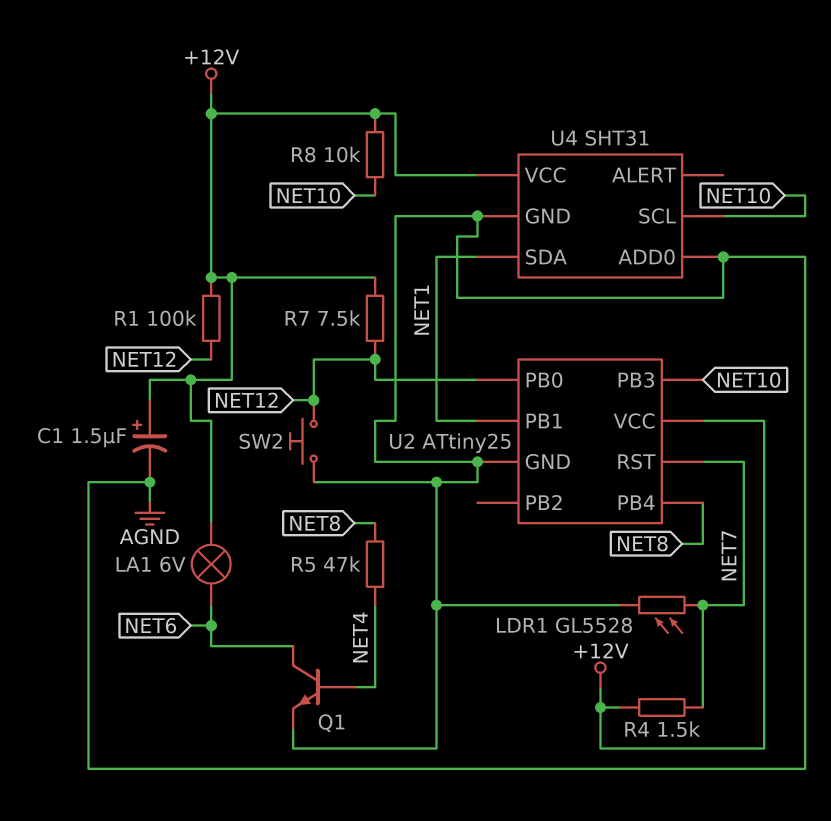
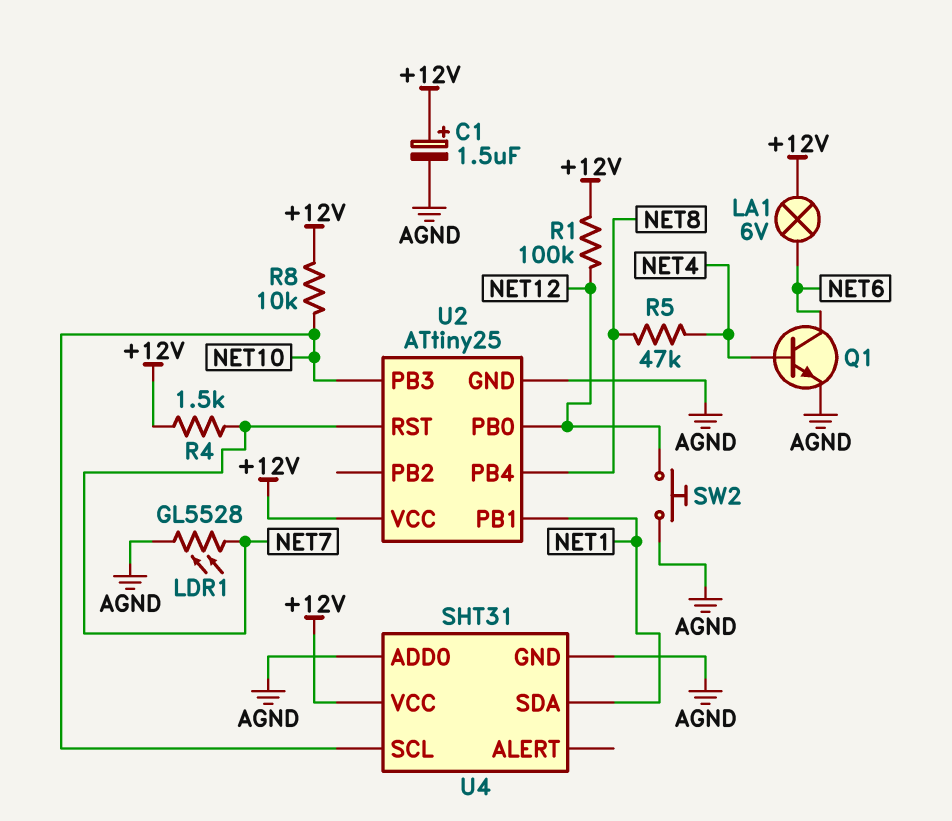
R7: 7.5k (+12V, NET12) -> none

